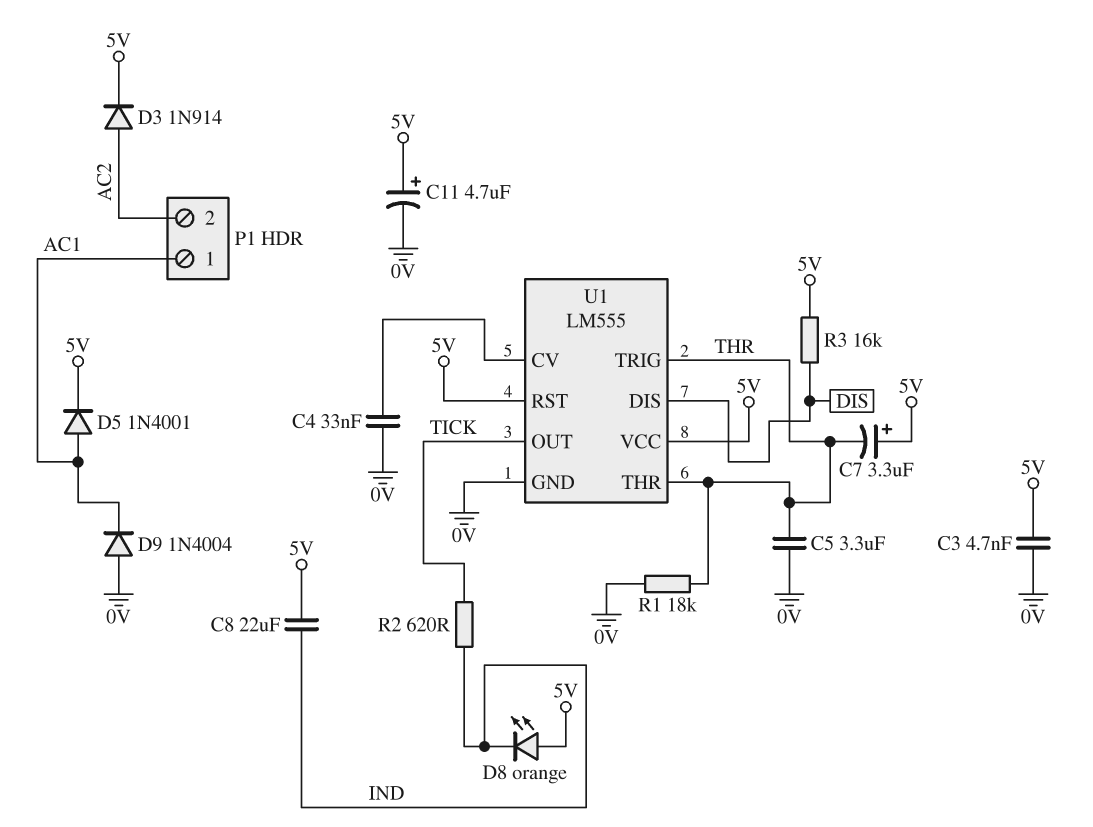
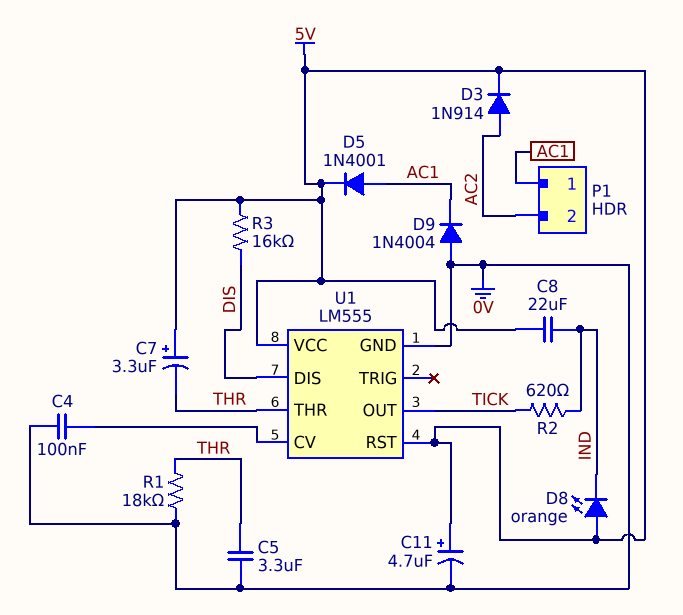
C3: 4.7nF (0V, 5V) -> none
C4: 33nF (0V, U1/CV) -> 100nF (0V, U1/CV)
U1 pin TRIG: THR -> none

